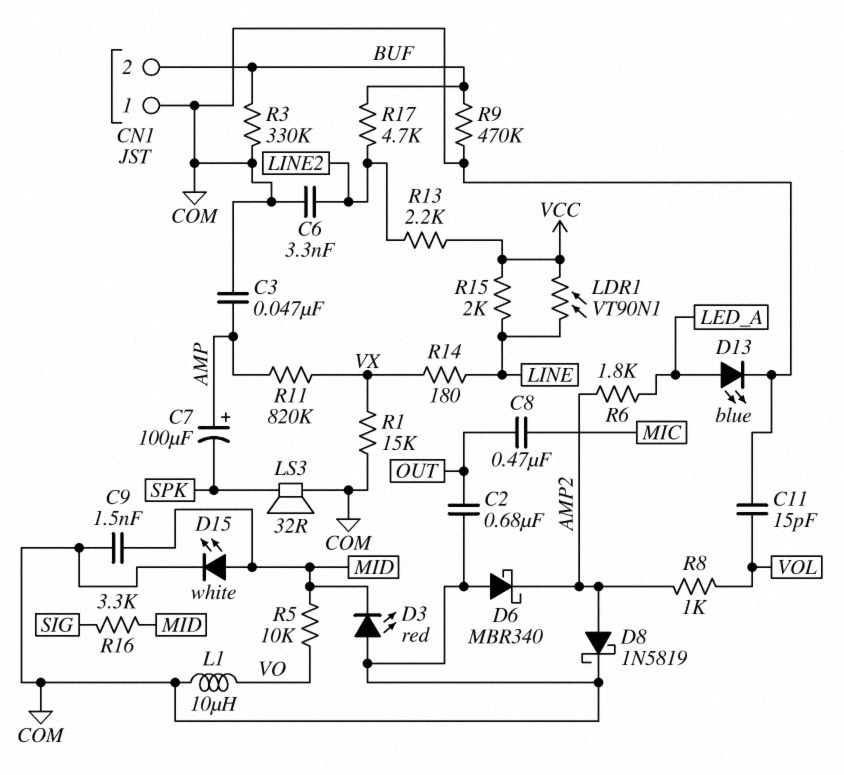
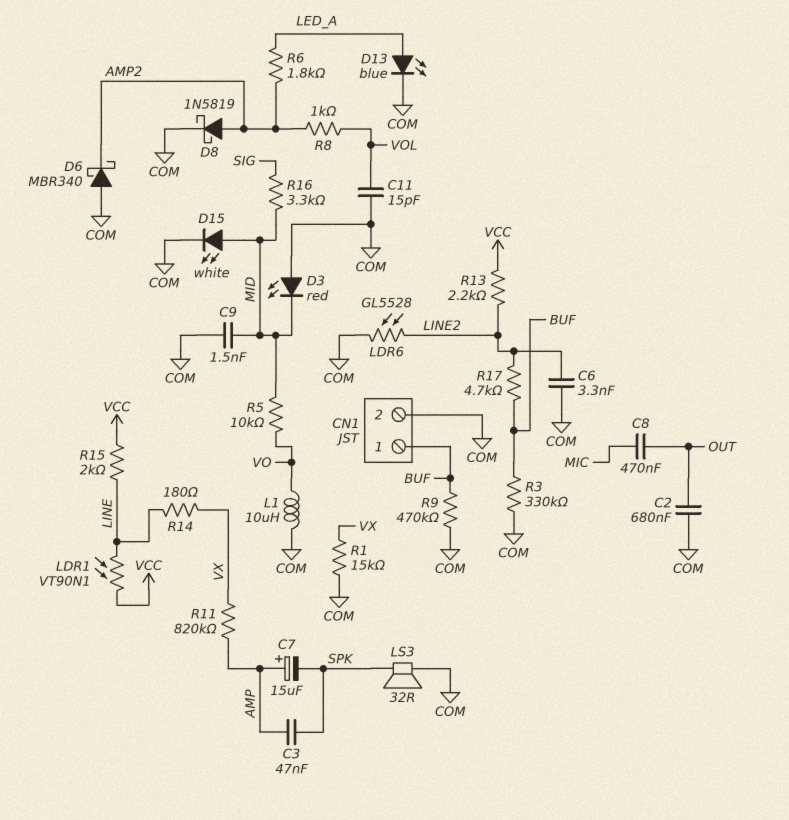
C3: 47nF (AMP, COM) -> 47nF (AMP, SPK)
C7: 100uF (plus AMP, minus SPK) -> 15uF (plus AMP, minus SPK)
CN1 pin 1: COM -> BUF
CN1 pin 2: BUF -> COM
LDR6: none -> GL5528 (COM, LINE2)

